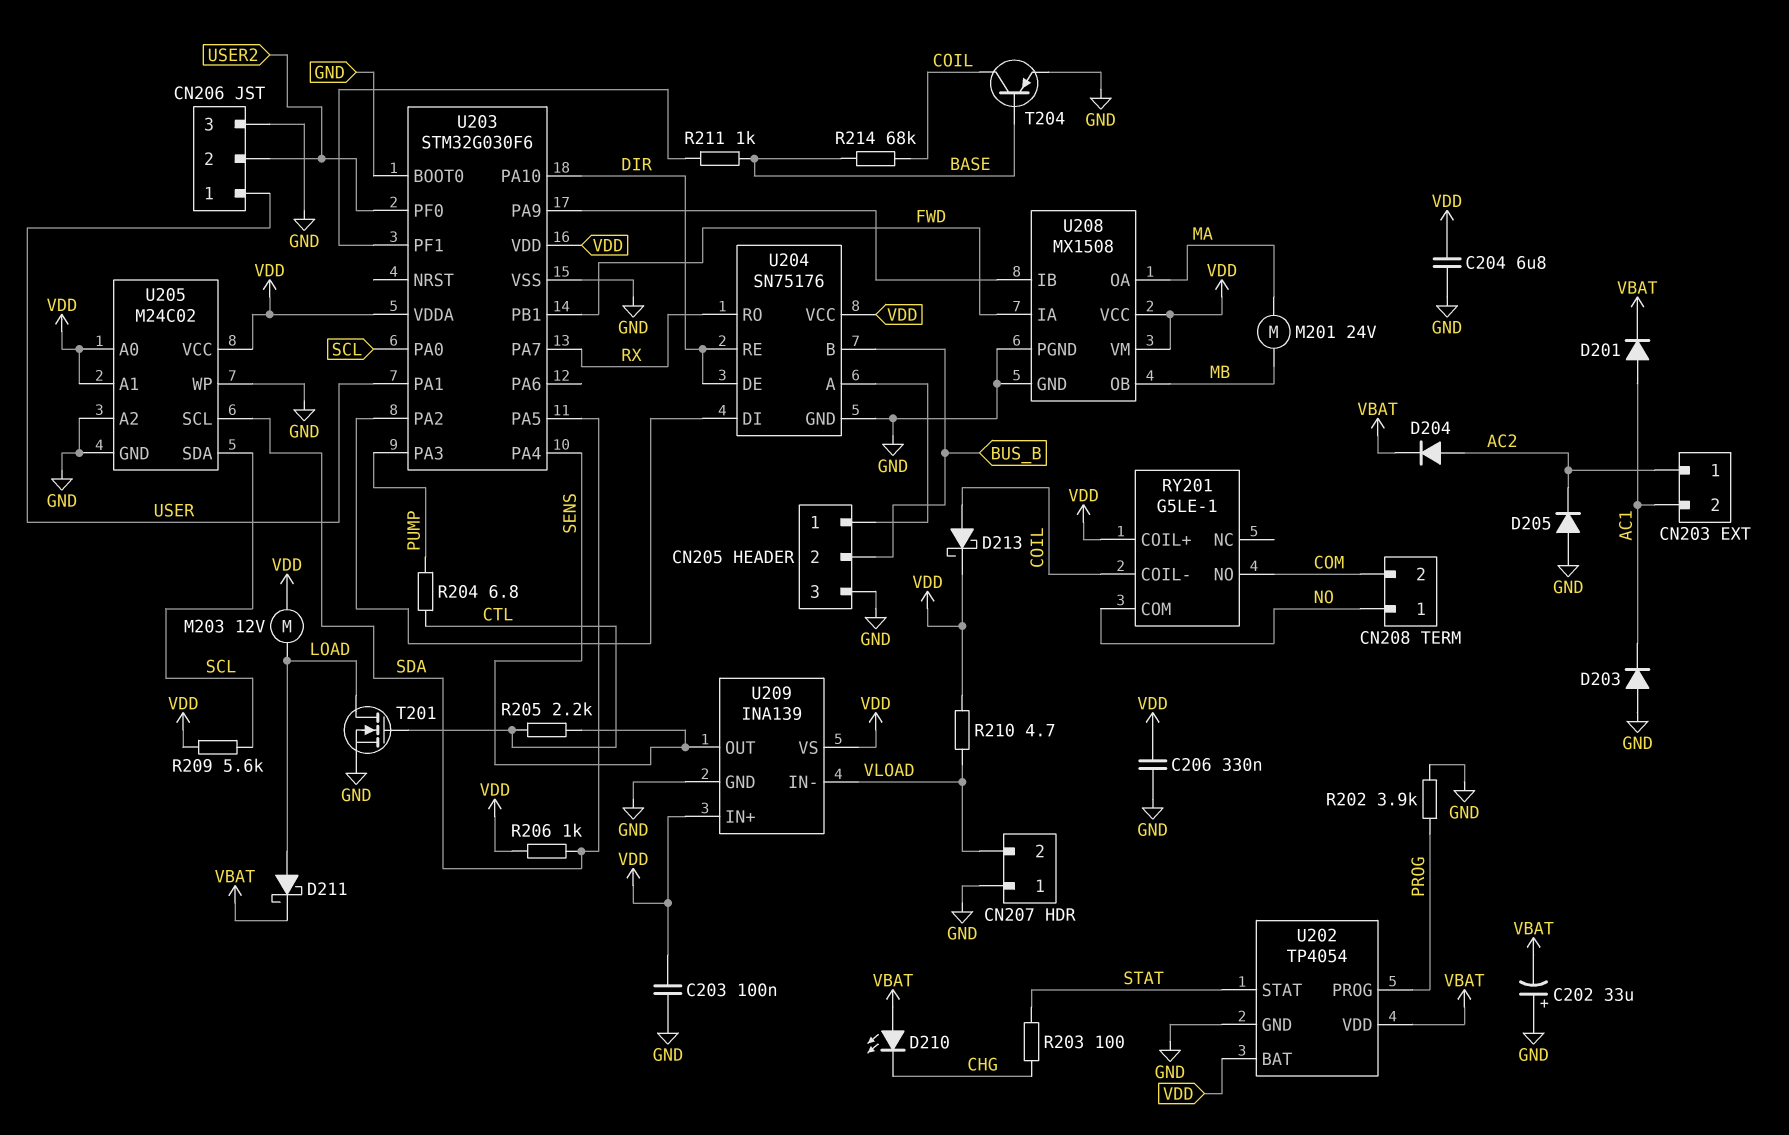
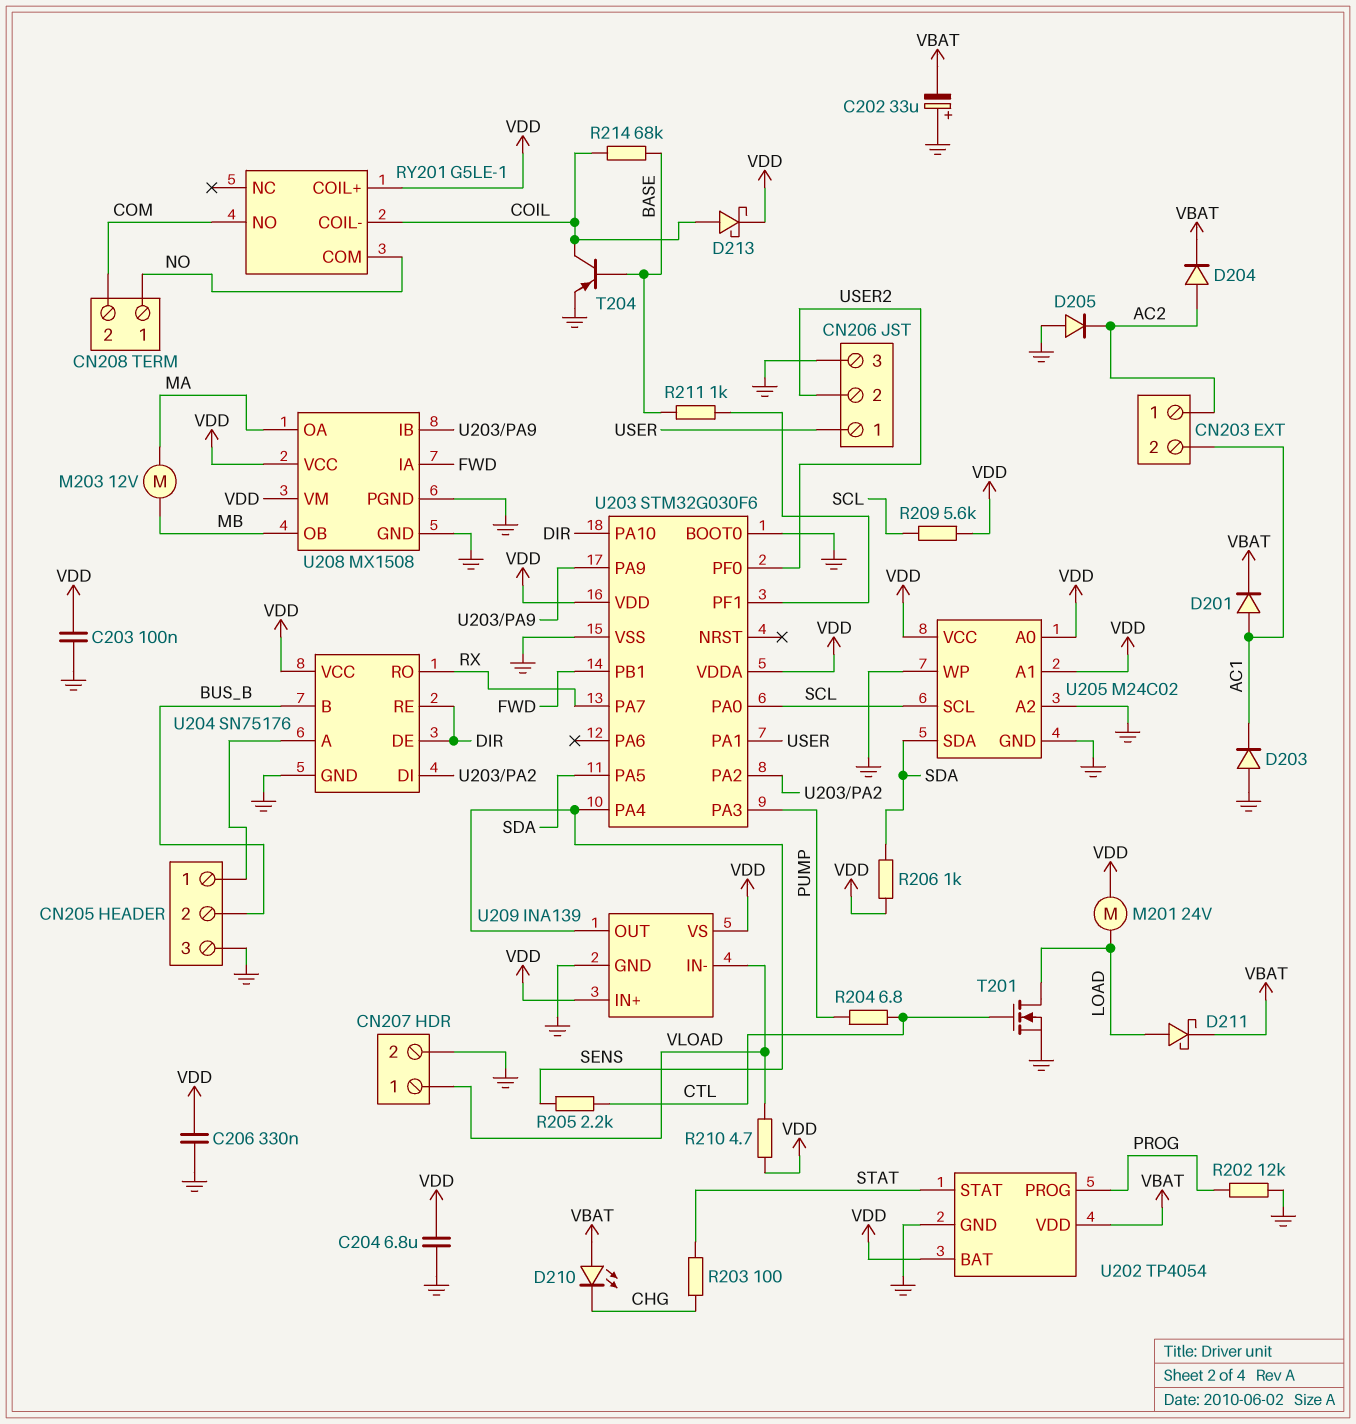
CN207 pin 1: GND -> VLOAD
CN207 pin 2: VLOAD -> GND
M201: motor 24V (MA, MB) -> motor 24V (LOAD, VDD)
M203: motor 12V (LOAD, VDD) -> motor 12V (MA, MB)
R202: 3.9k (GND, PROG) -> 12k (GND, PROG)
U205 pin SCL: SDA -> SCL
U205 pin SDA: SCL -> SDA

